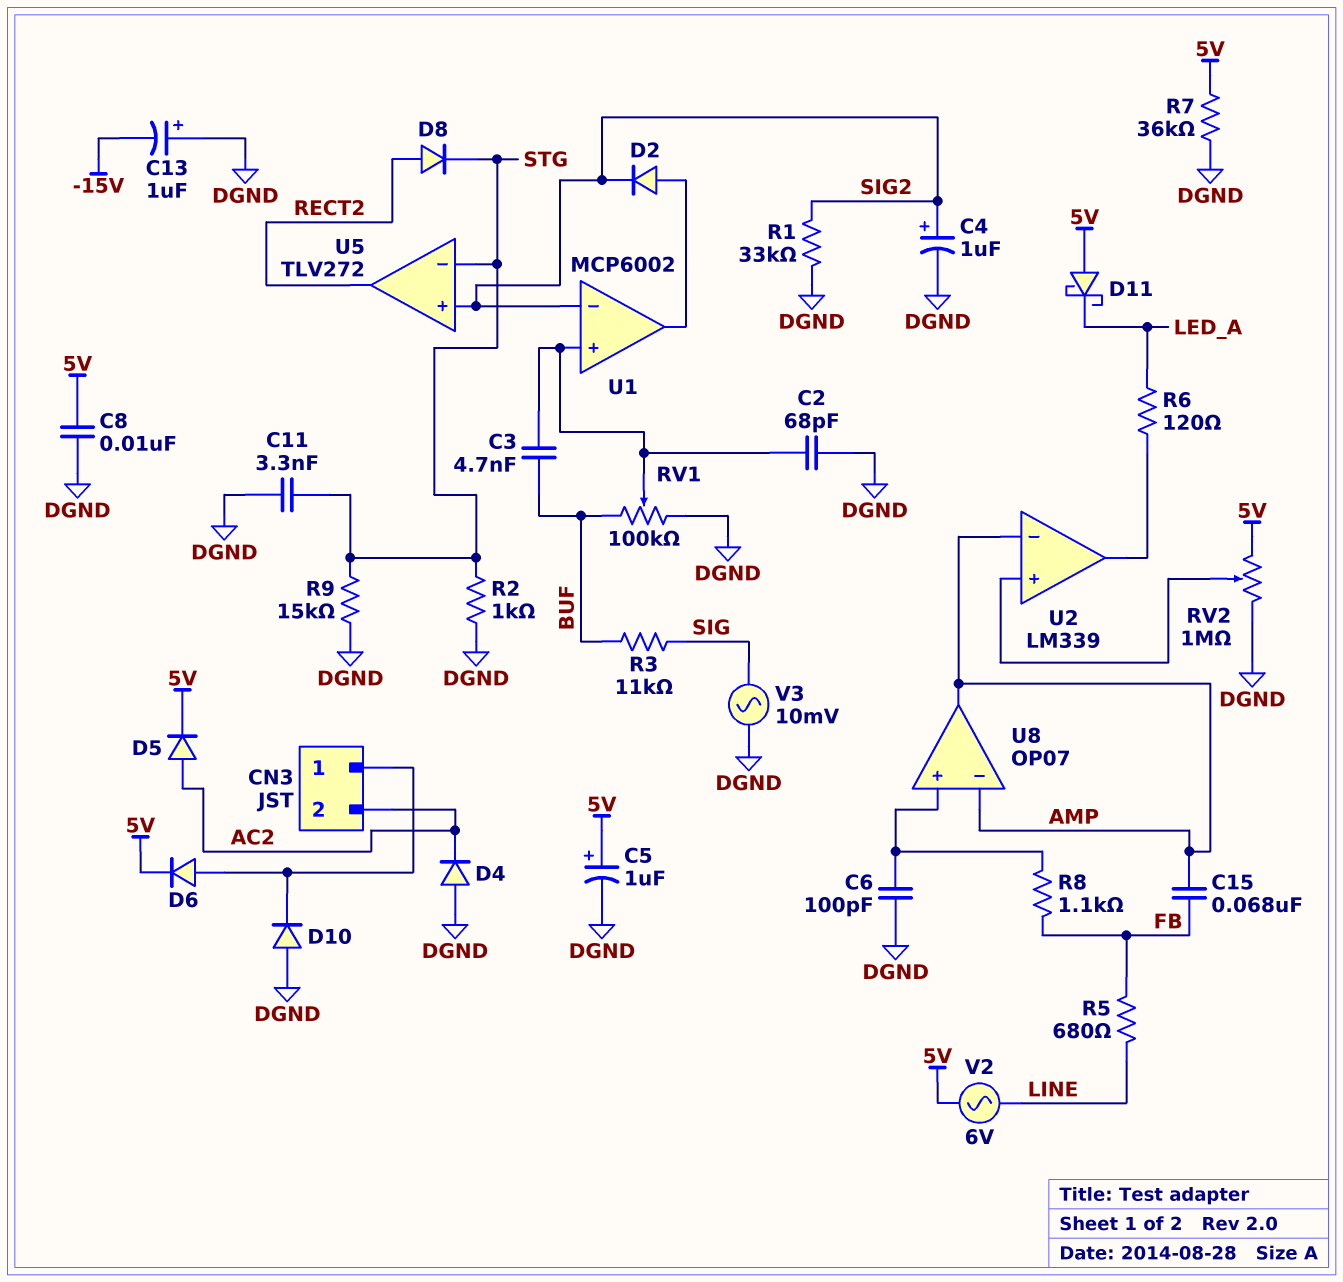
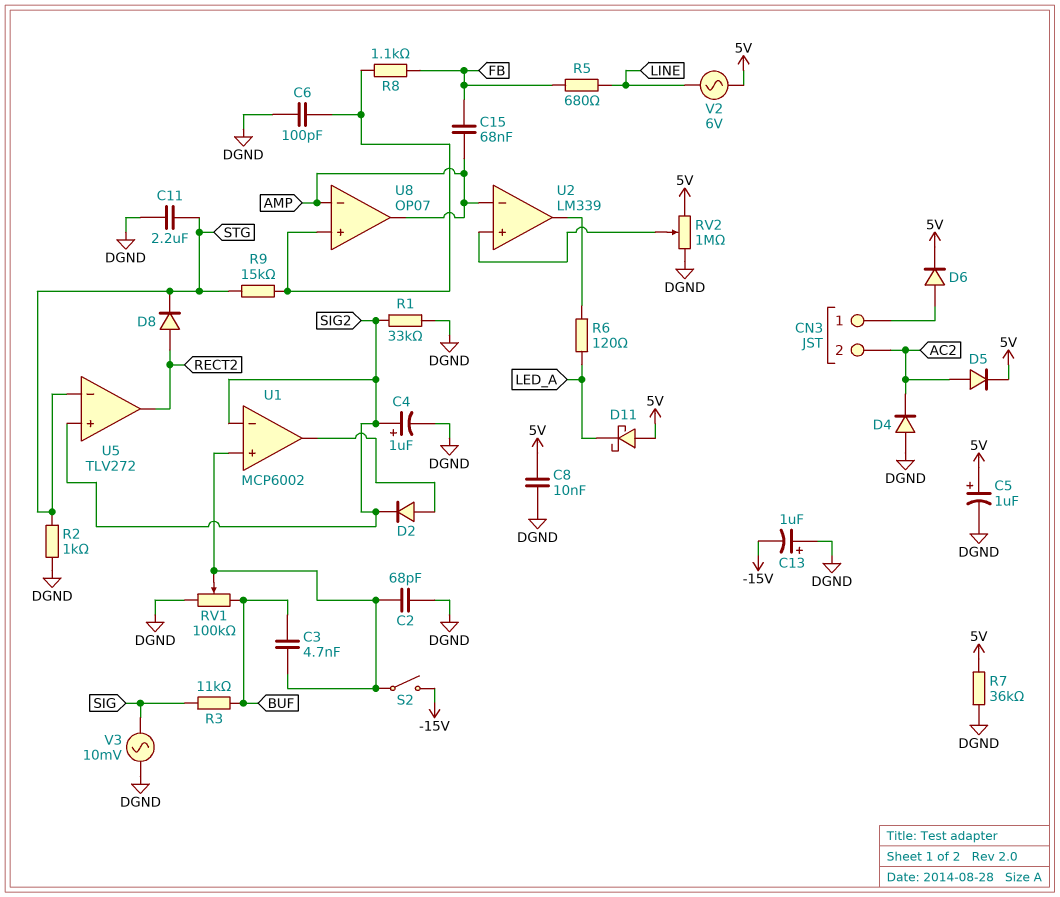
C11: 3.3nF (DGND, STG) -> 2.2uF (DGND, STG)
D10: diode (A DGND, K CN3/1) -> none
R9: 15k (DGND, STG) -> 15k (STG, U8/in+)
S2: none -> switch (-15V, U1/in+)

